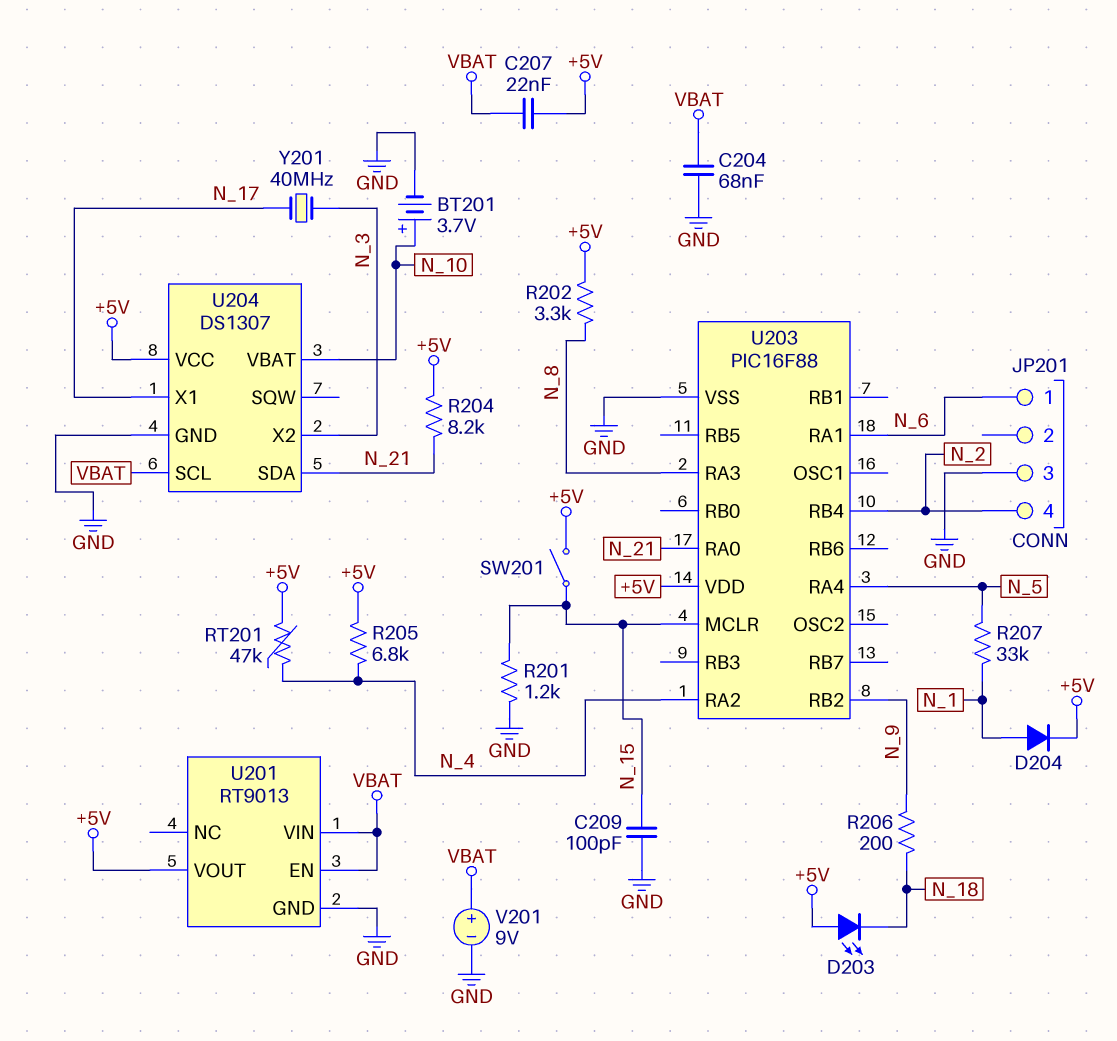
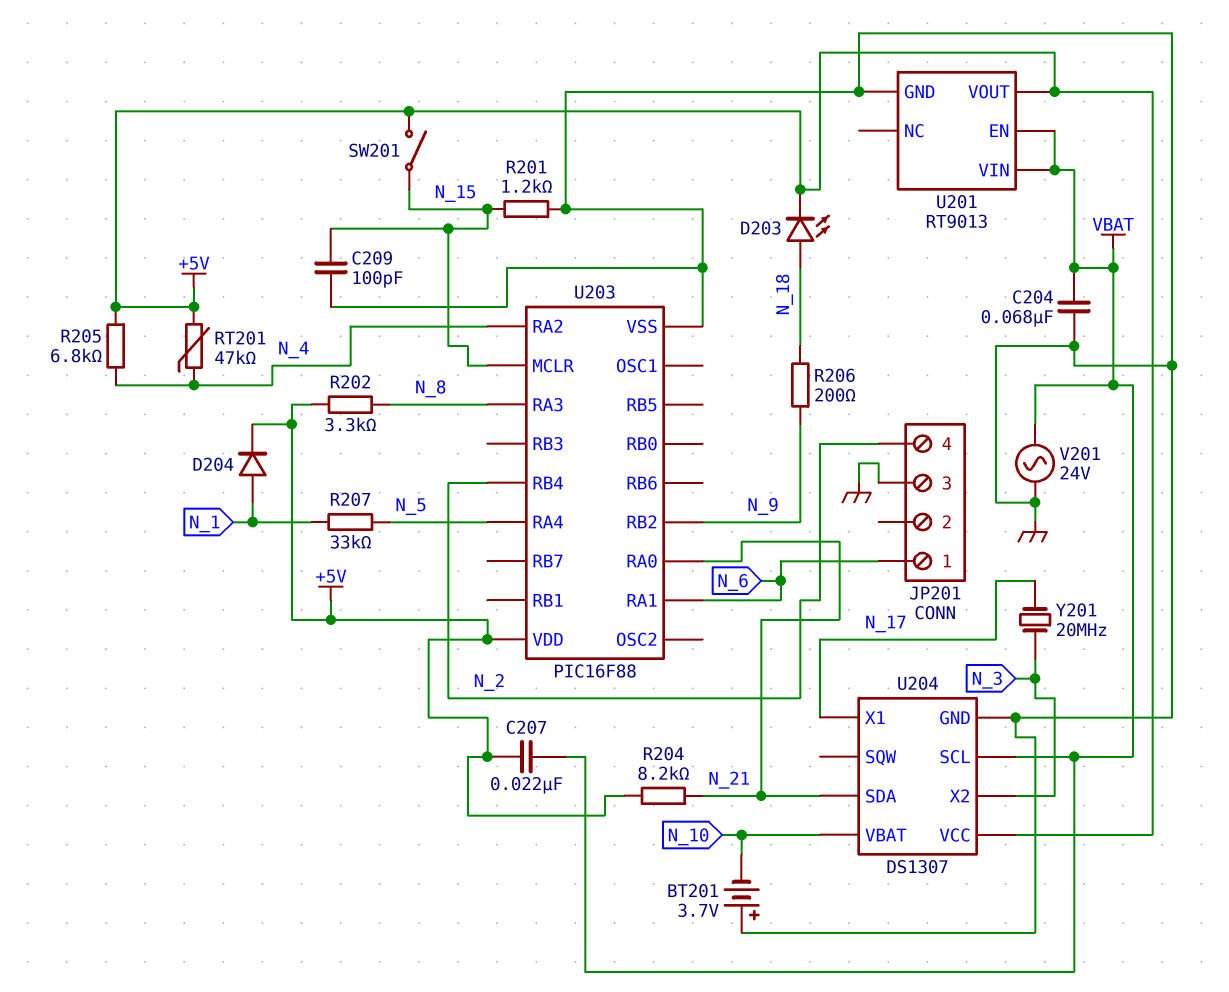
BT201: 3.7V (plus N_10, minus GND) -> 3.7V (plus GND, minus N_10)
D203: LED (A +5V, K N_18) -> LED (A N_18, K +5V)
V201: 9V (plus VBAT, minus GND) -> AC 24V (GND, VBAT)
Y201: 40MHz (N_3, N_17) -> 20MHz (N_3, N_17)

